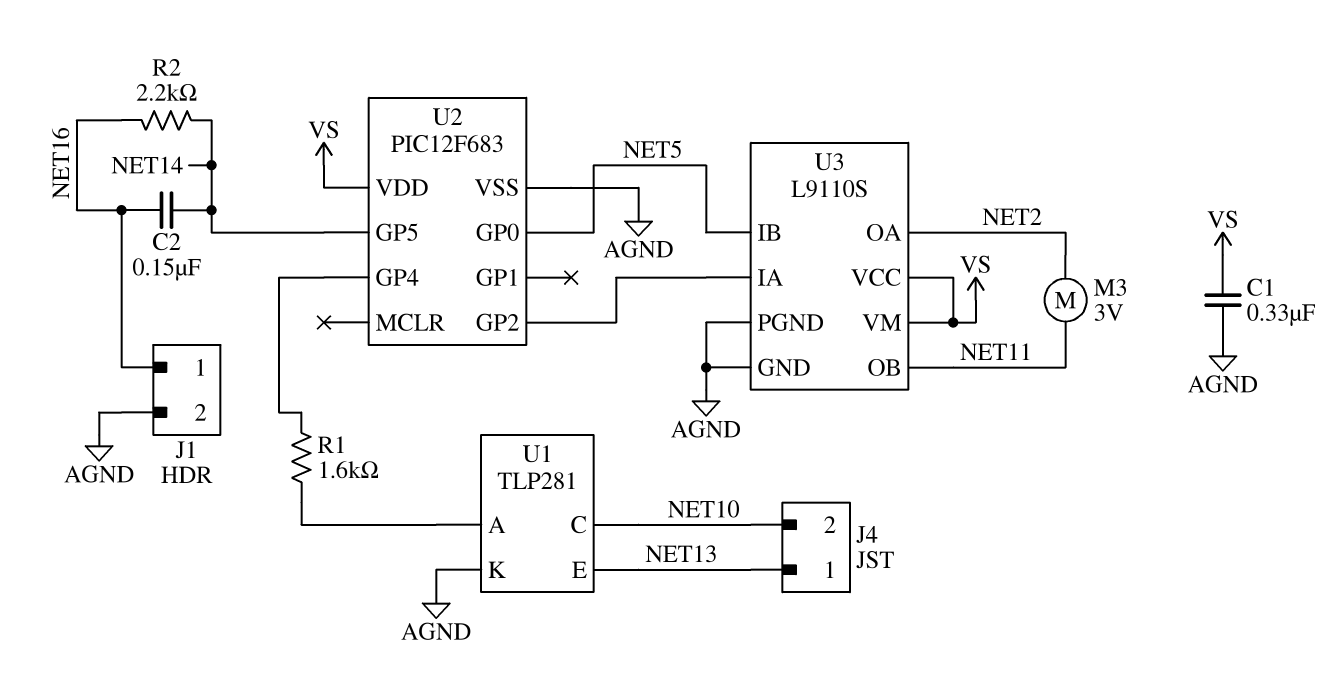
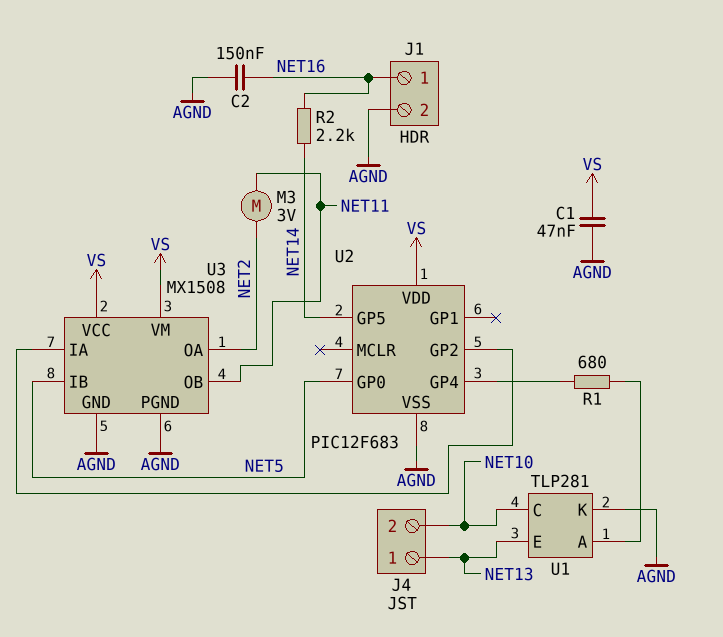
C1: 330nF (AGND, VS) -> 47nF (AGND, VS)
C2: 150nF (NET14, NET16) -> 150nF (AGND, NET16)
R1: 1.6k (U1/A, U2/GP4) -> 680 (U1/A, U2/GP4)
U3: L9110S -> MX1508

